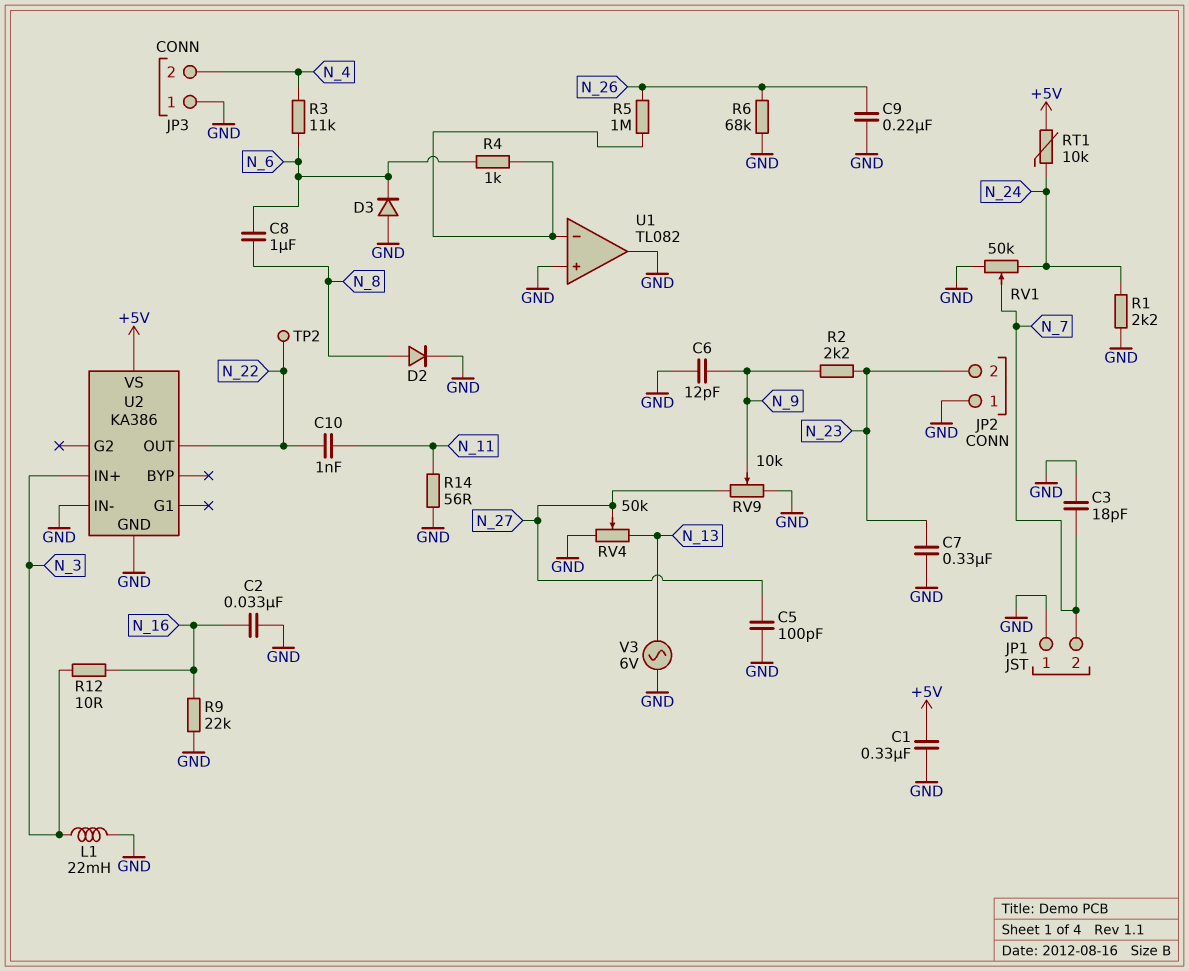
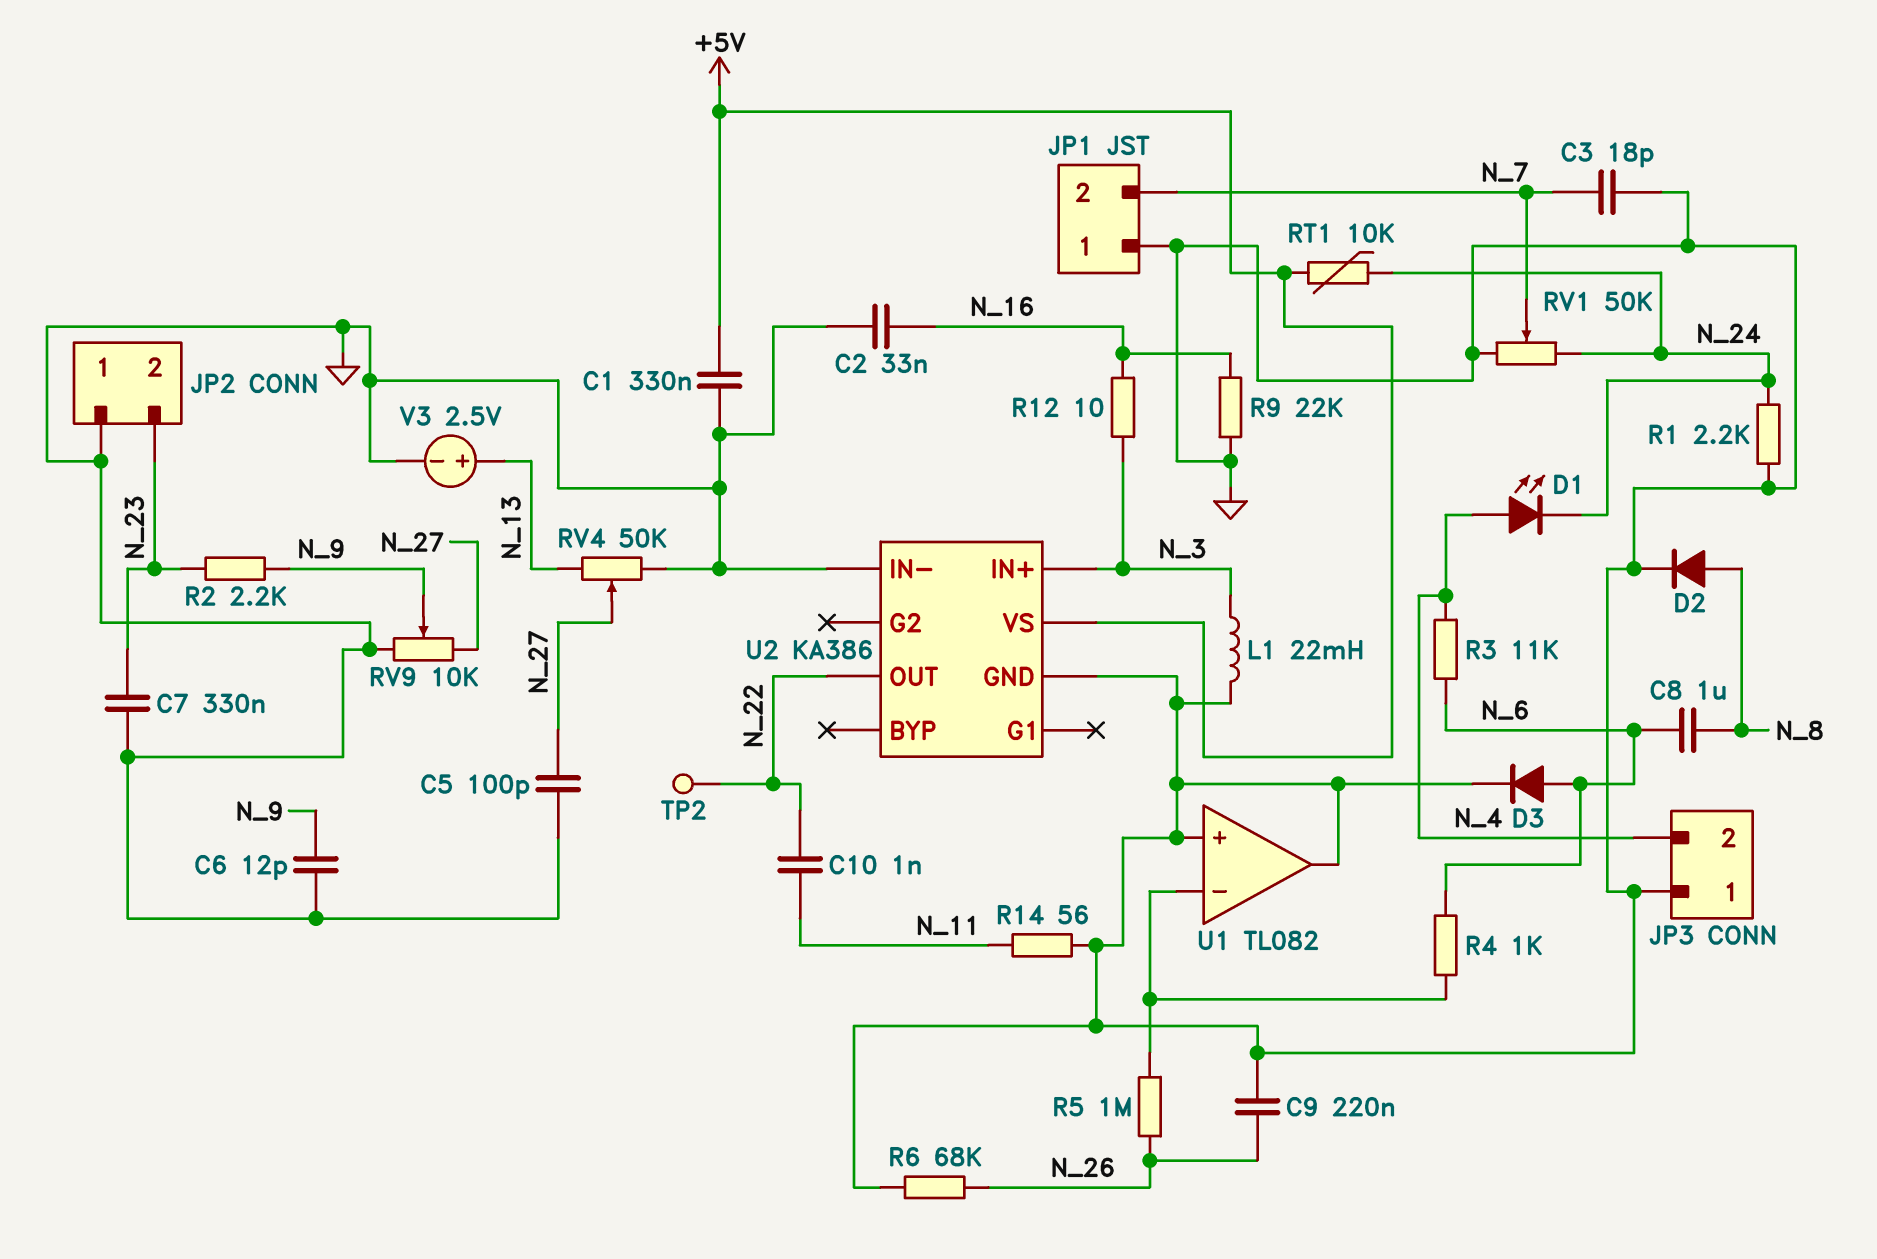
D1: none -> LED (A N_4, K N_24)
D3: diode (A GND, K N_6) -> diode (A N_6, K GND)
V3: AC 6V (GND, N_13) -> 2.5V (plus N_13, minus GND)

